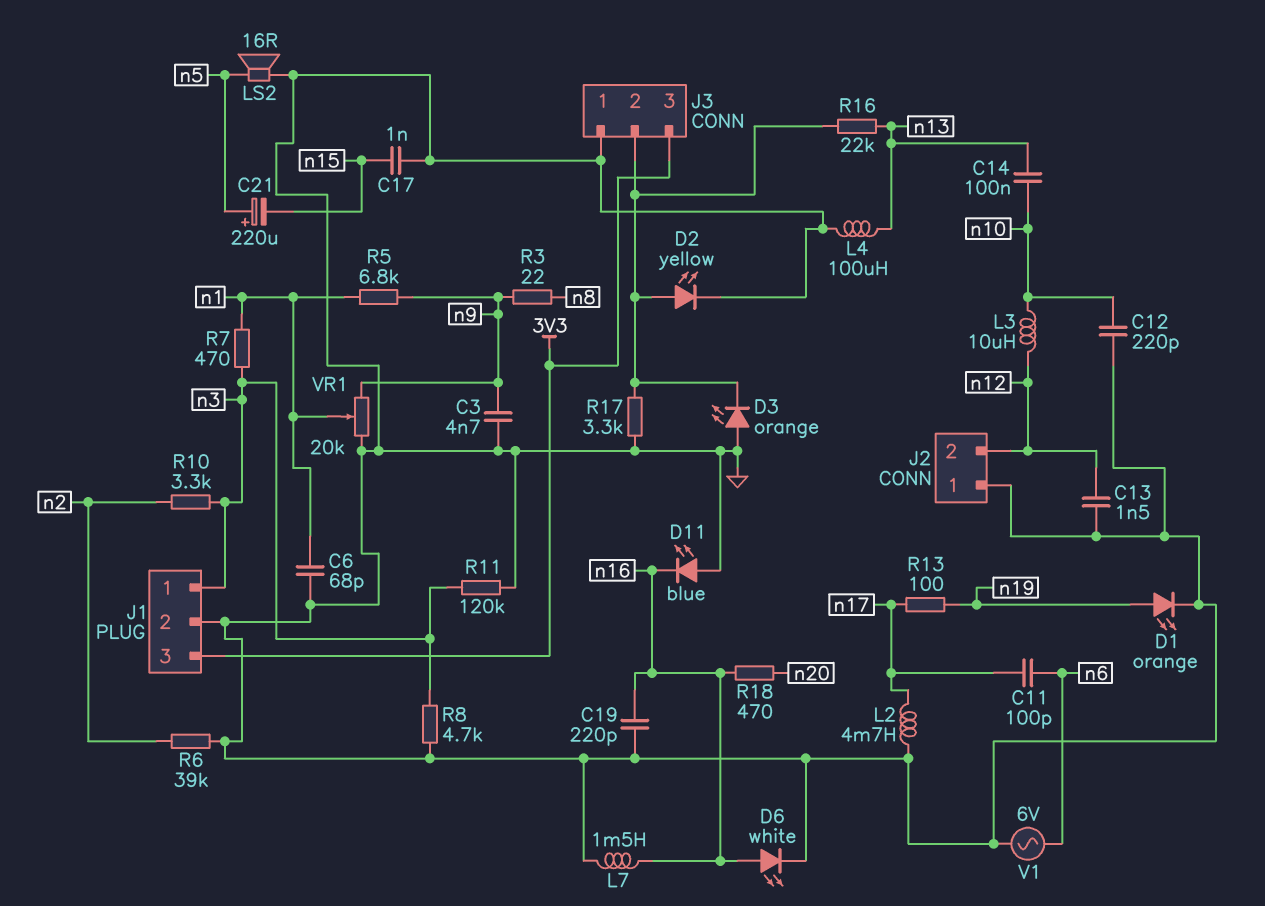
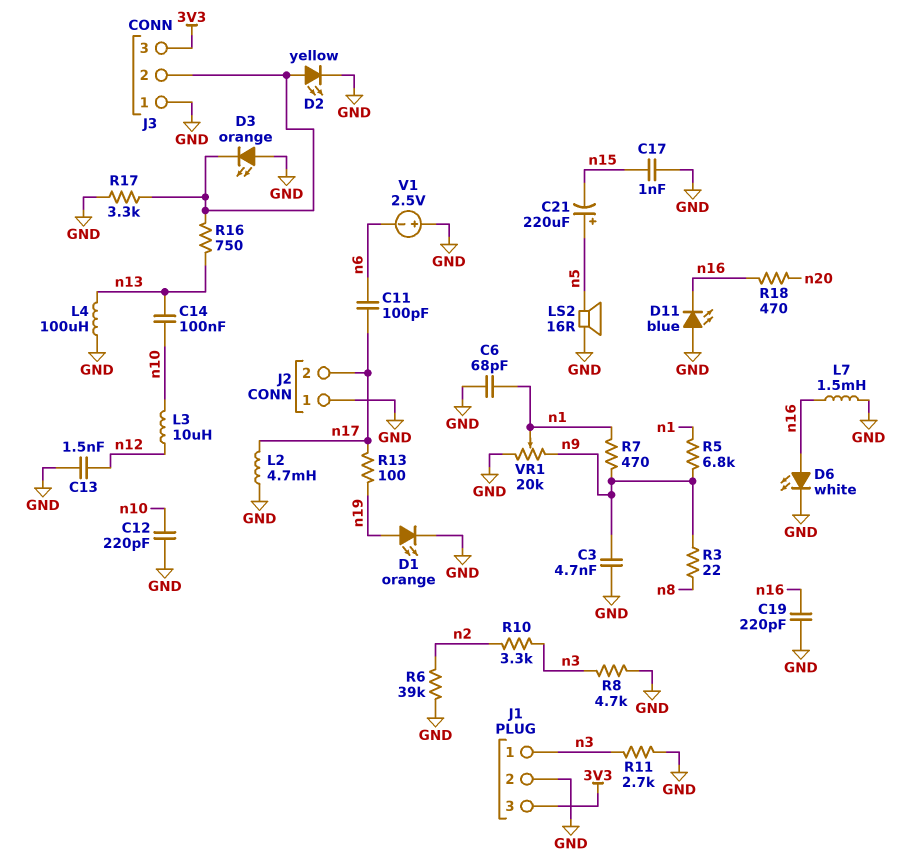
J2 pin 2: n12 -> n17
R7: 470 (n1, n3) -> 470 (n1, n9)
R11: 120k (GND, n3) -> 2.7k (GND, n3)
R16: 22k (J3/2, n13) -> 750 (J3/2, n13)
V1: AC 6V (GND, n6) -> 2.5V (plus GND, minus n6)

